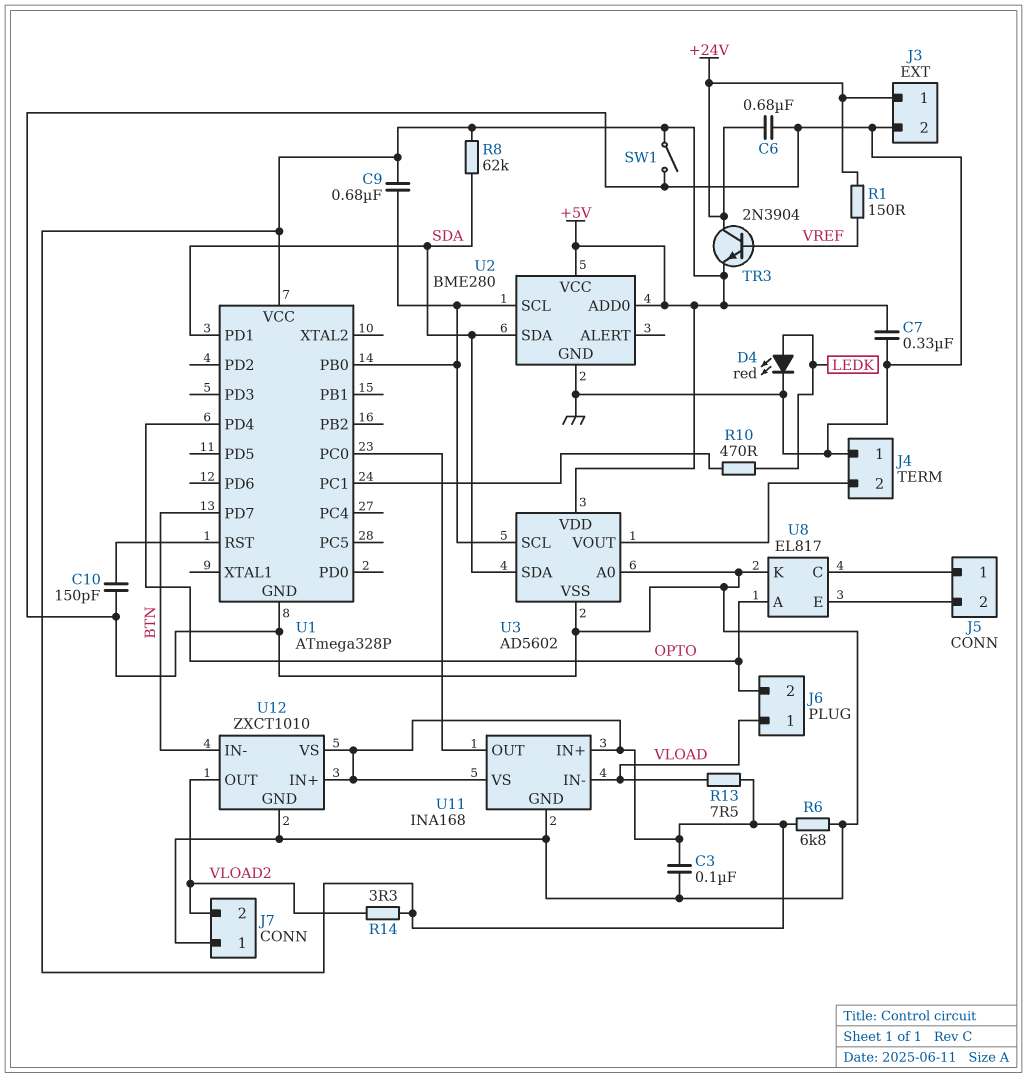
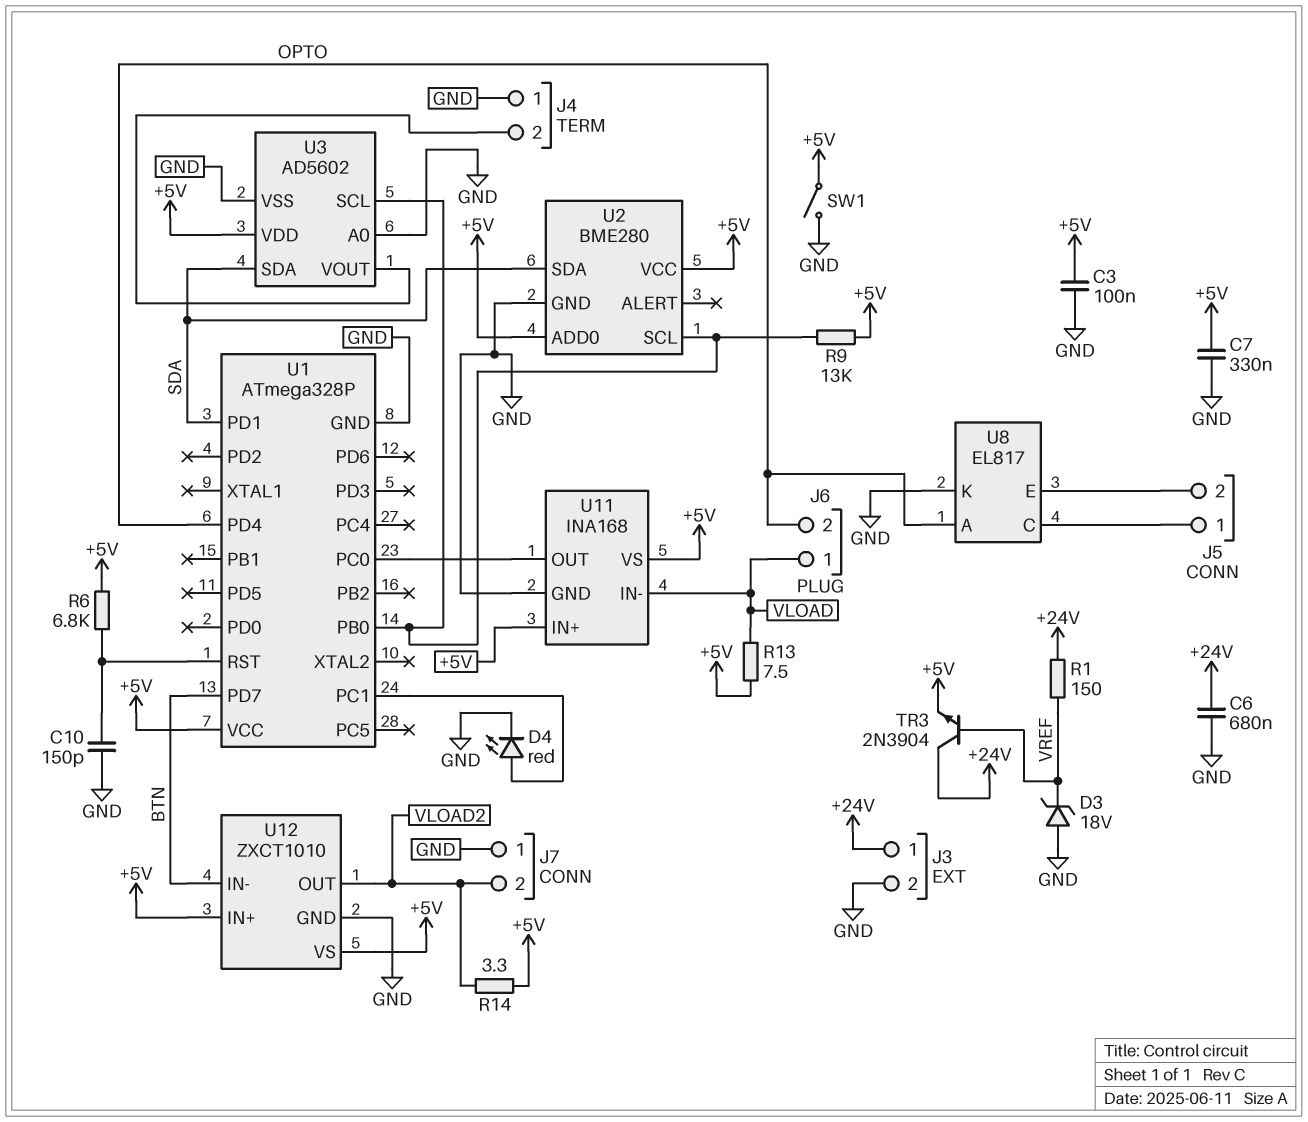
C9: 680nF (+5V, U1/PB0) -> none
D3: none -> zener 18V (A GND, K VREF)
D4: LED red (A LEDK, K GND) -> LED red (A U1/PC1, K GND)
R6: 6.8k (+5V, GND) -> 6.8k (+5V, U1/RST)
R8: 62k (+5V, SDA) -> none
R9: none -> 13k (+5V, U1/PB0)
R10: 470 (LEDK, U1/PC1) -> none

